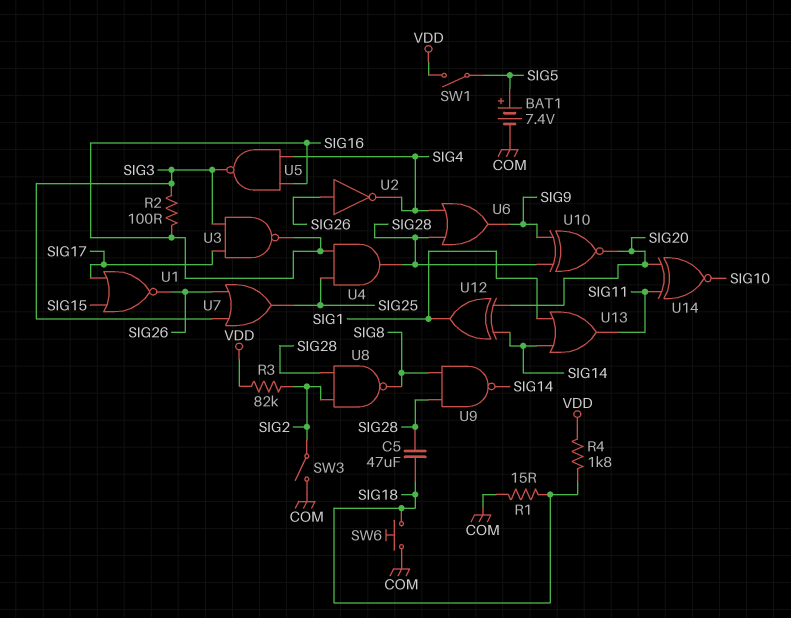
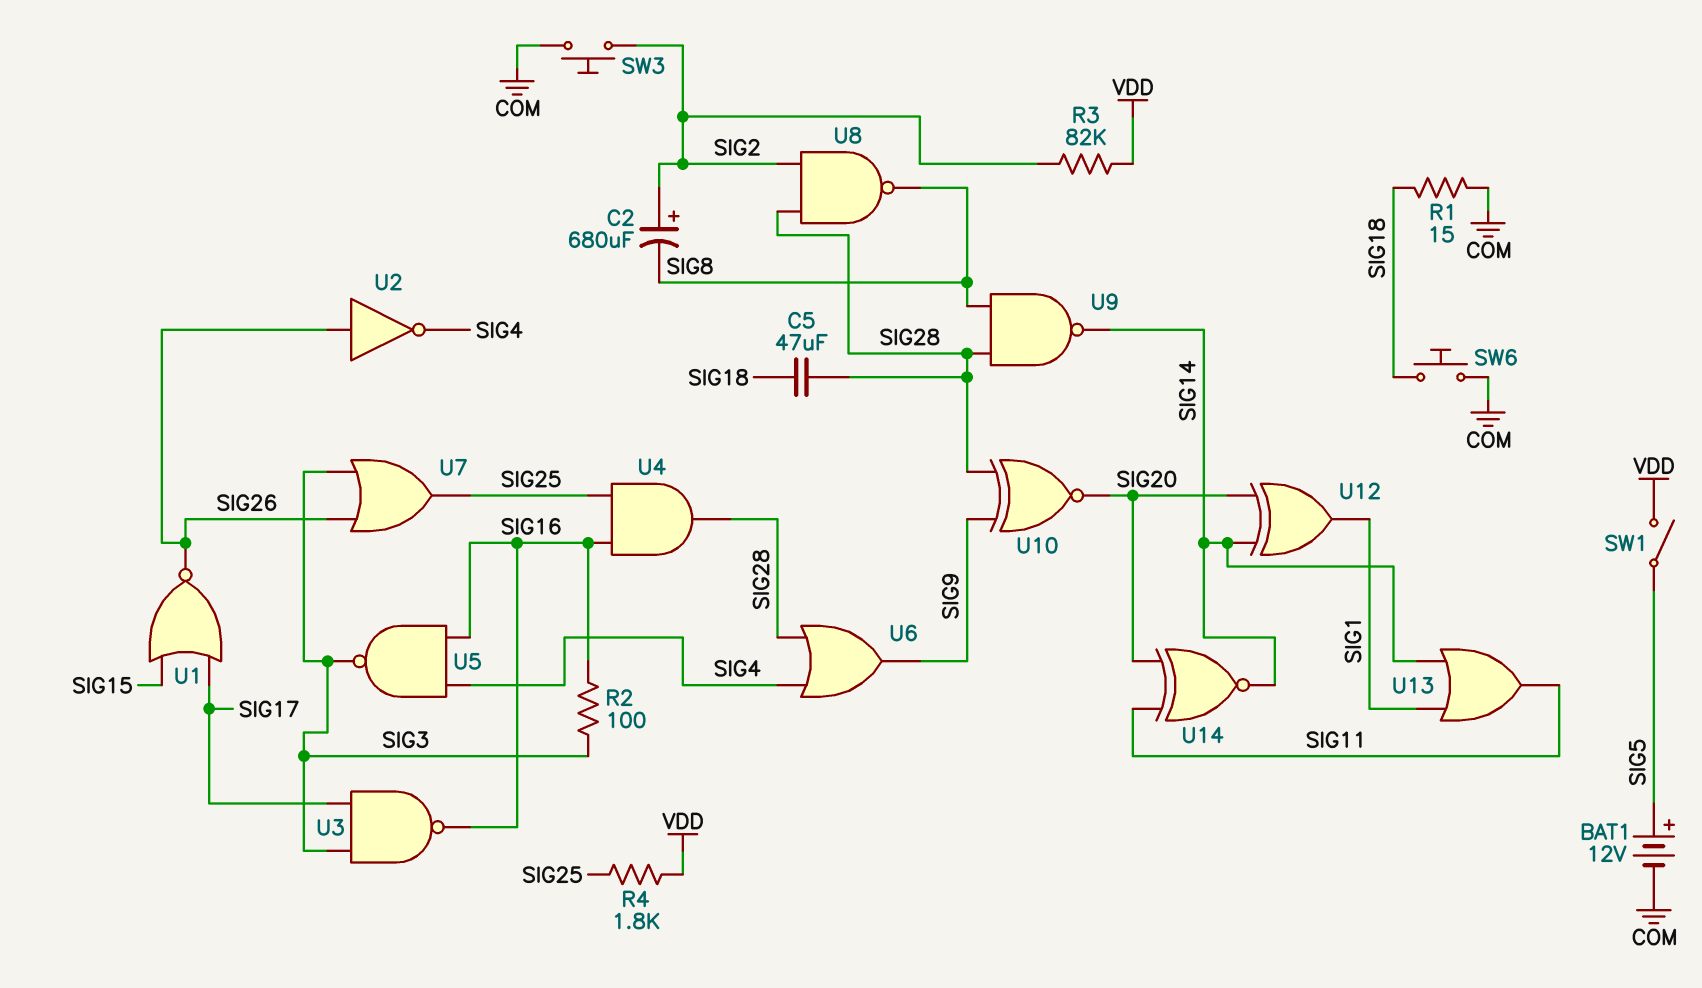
BAT1: 7.4V (plus SIG5, minus COM) -> 12V (plus SIG5, minus COM)
C2: none -> 680uF (plus SIG2, minus SIG8)
R4: 1.8k (SIG18, VDD) -> 1.8k (SIG25, VDD)
SW3: switch (COM, SIG2) -> button (COM, SIG2)
U14: XNOR (in SIG11, in SIG20, out SIG10) -> XNOR (in SIG11, in SIG20, out SIG14)

